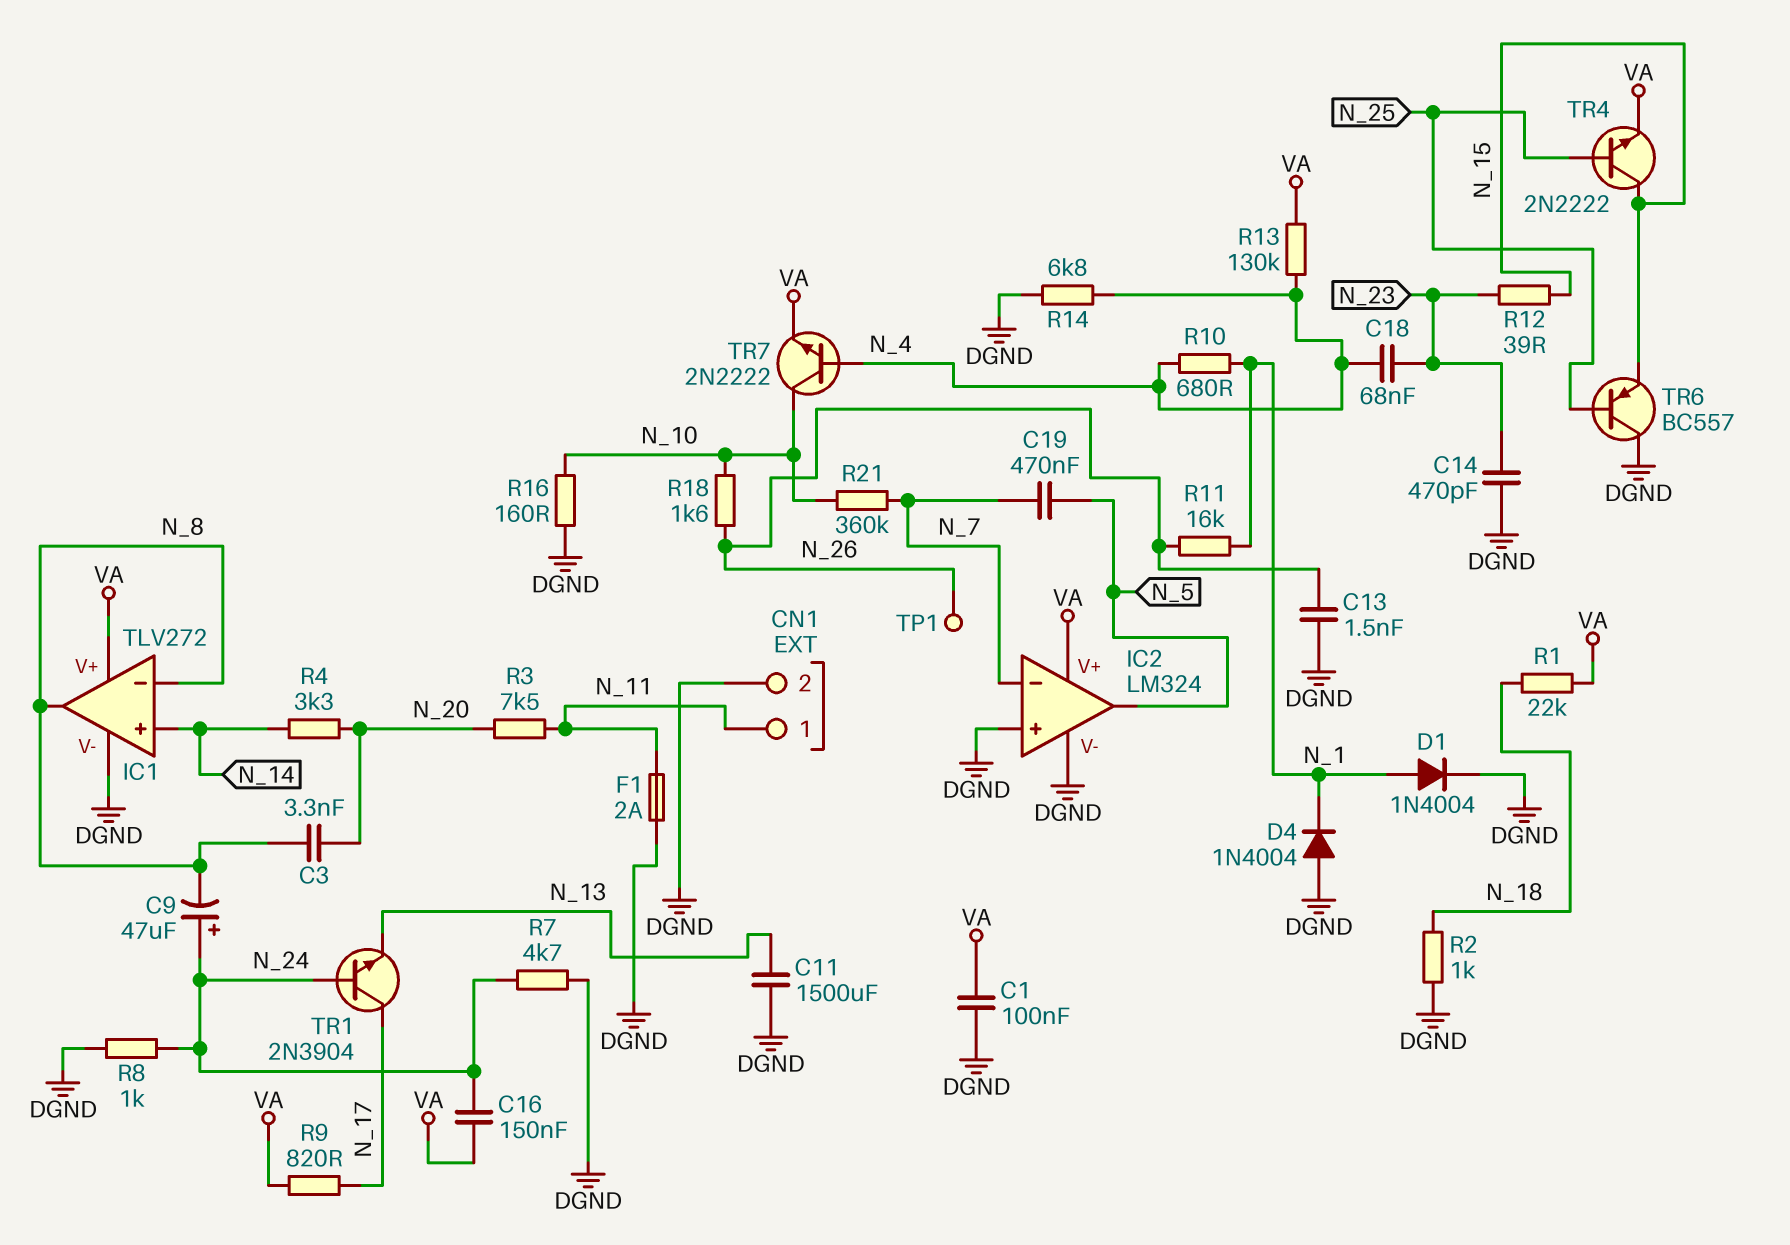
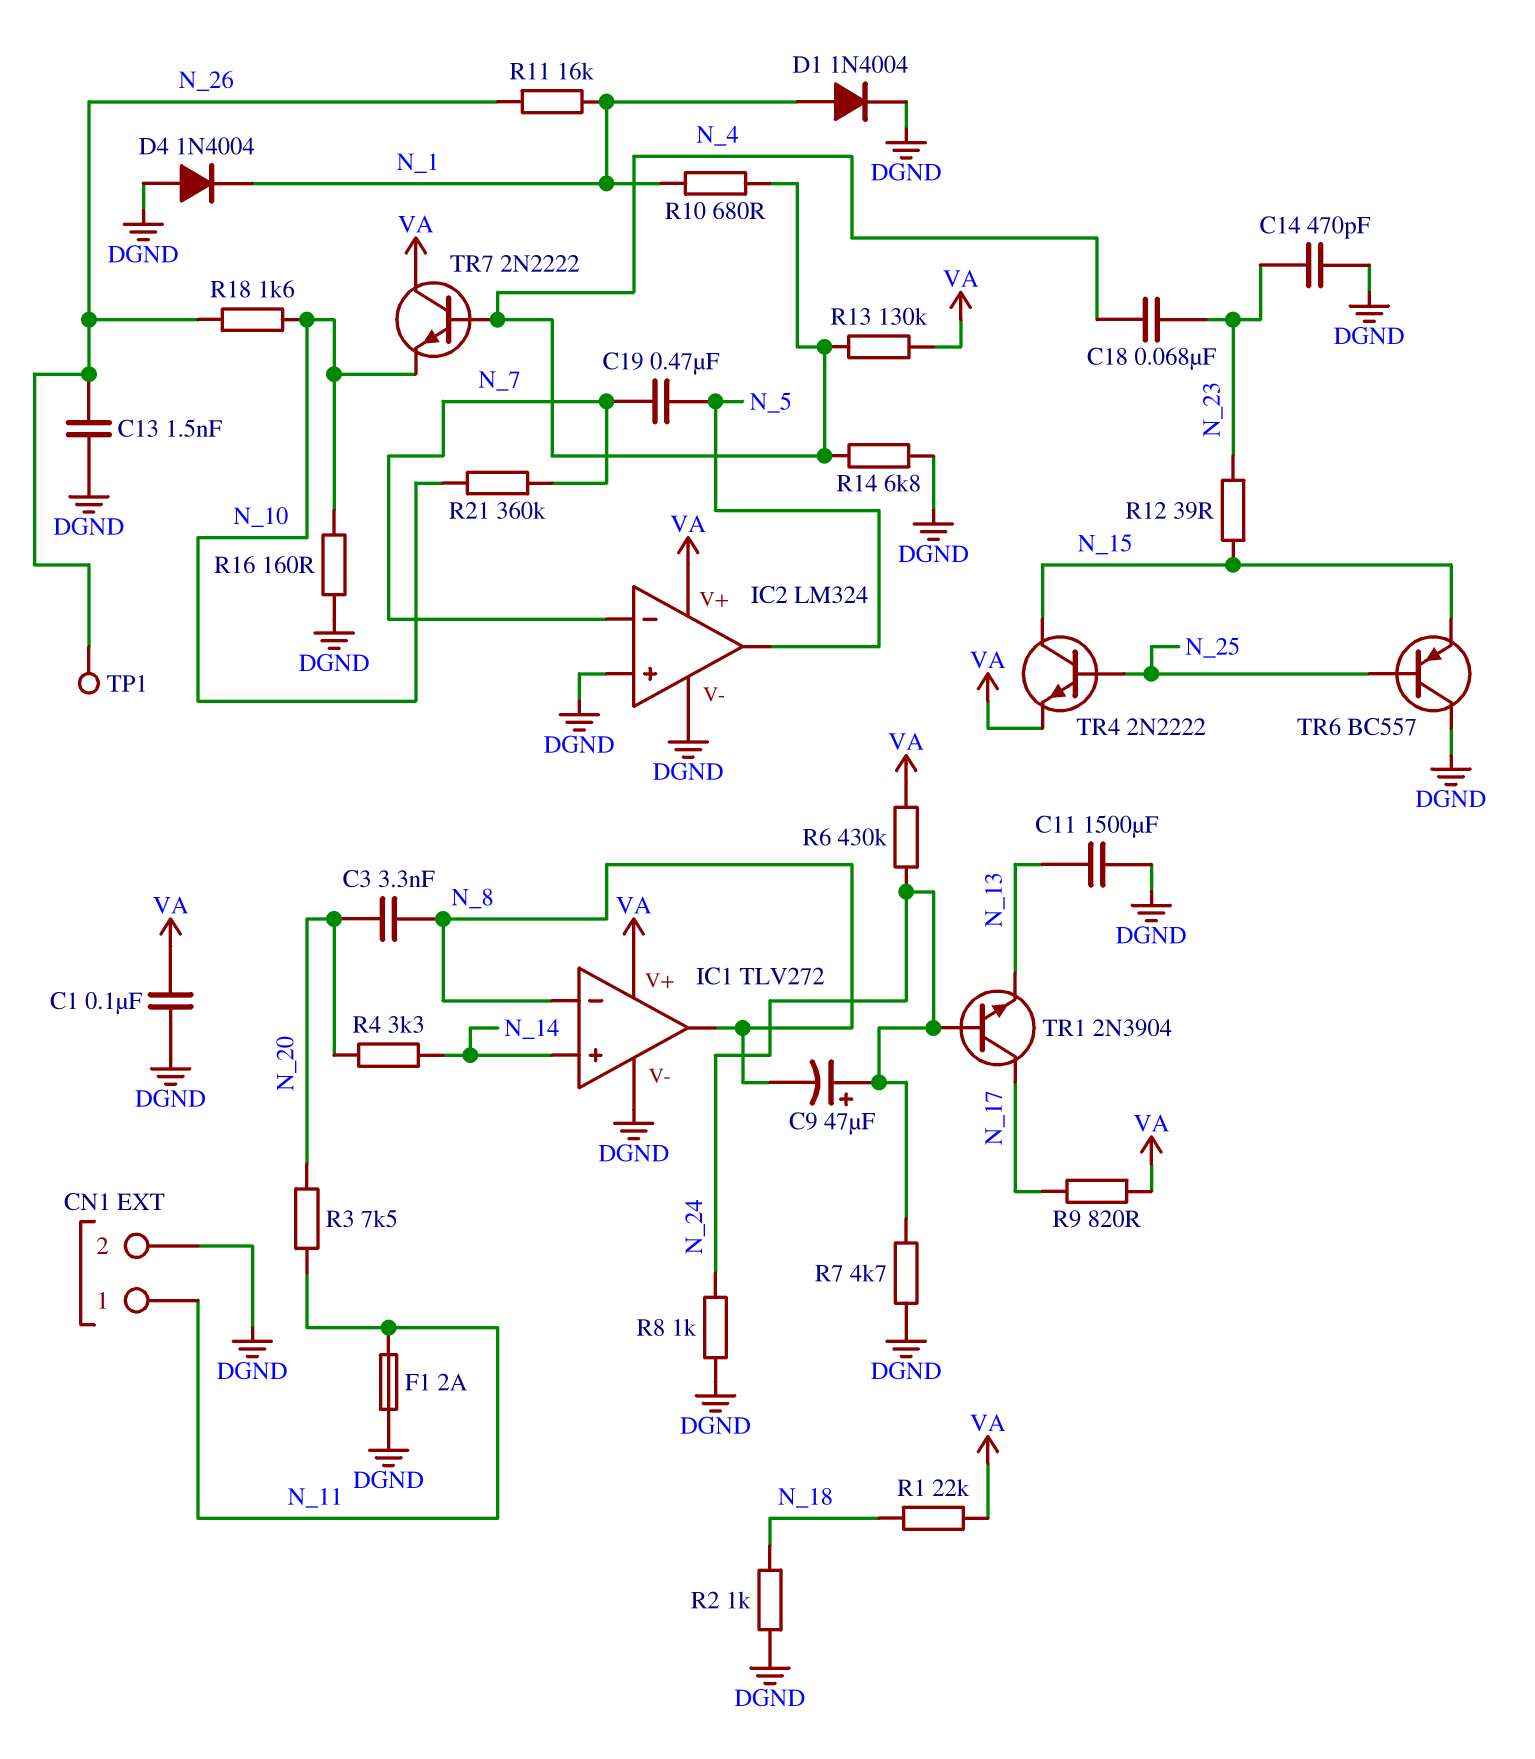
C16: 150nF (N_24, VA) -> none
R6: none -> 430k (N_24, VA)
TR7: NPN 2N2222 (B N_4, C N_10, E VA) -> NPN 2N2222 (B N_4, C VA, E N_10)

